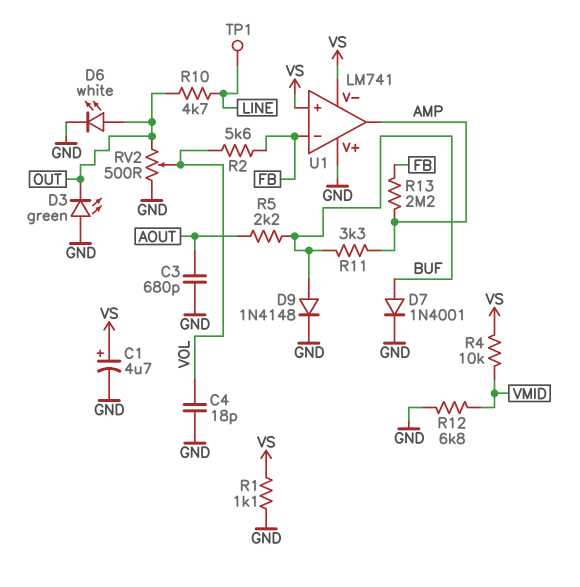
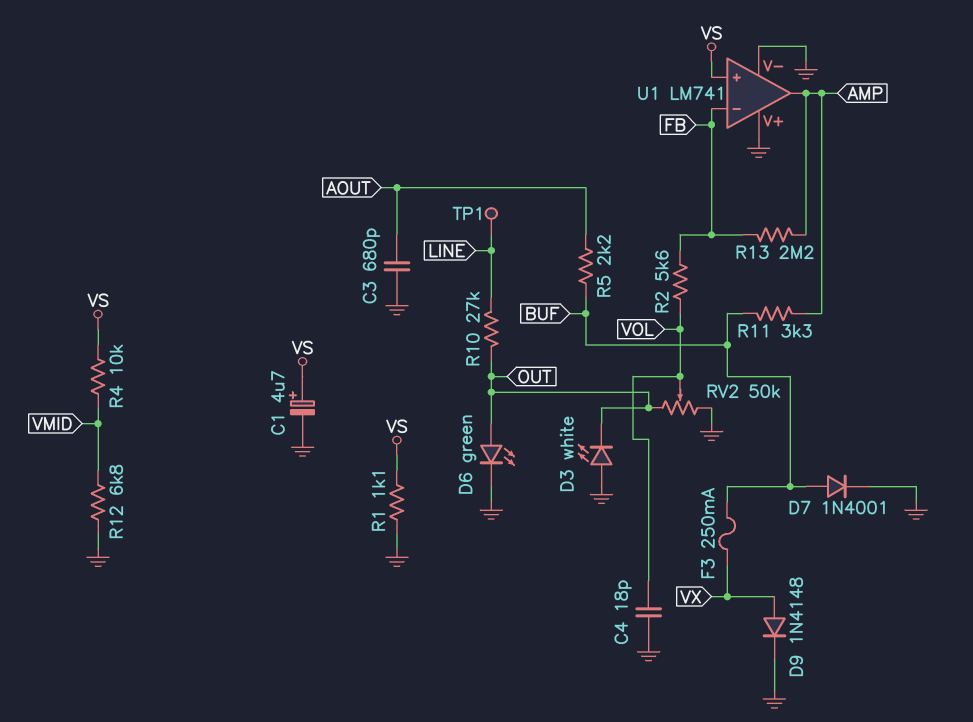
D3: LED green (A GND, K OUT) -> LED white (A GND, K OUT)
D6: LED white (A OUT, K GND) -> LED green (A OUT, K GND)
D9: diode 1N4148 (A BUF, K GND) -> diode 1N4148 (A VX, K GND)
F3: none -> 250mA (BUF, VX)
R10: 4.7k (LINE, OUT) -> 27k (LINE, OUT)
RV2: 500 (GND, OUT, wiper VOL) -> 50k (GND, OUT, wiper VOL)
U1 pin V-: VS -> GND

